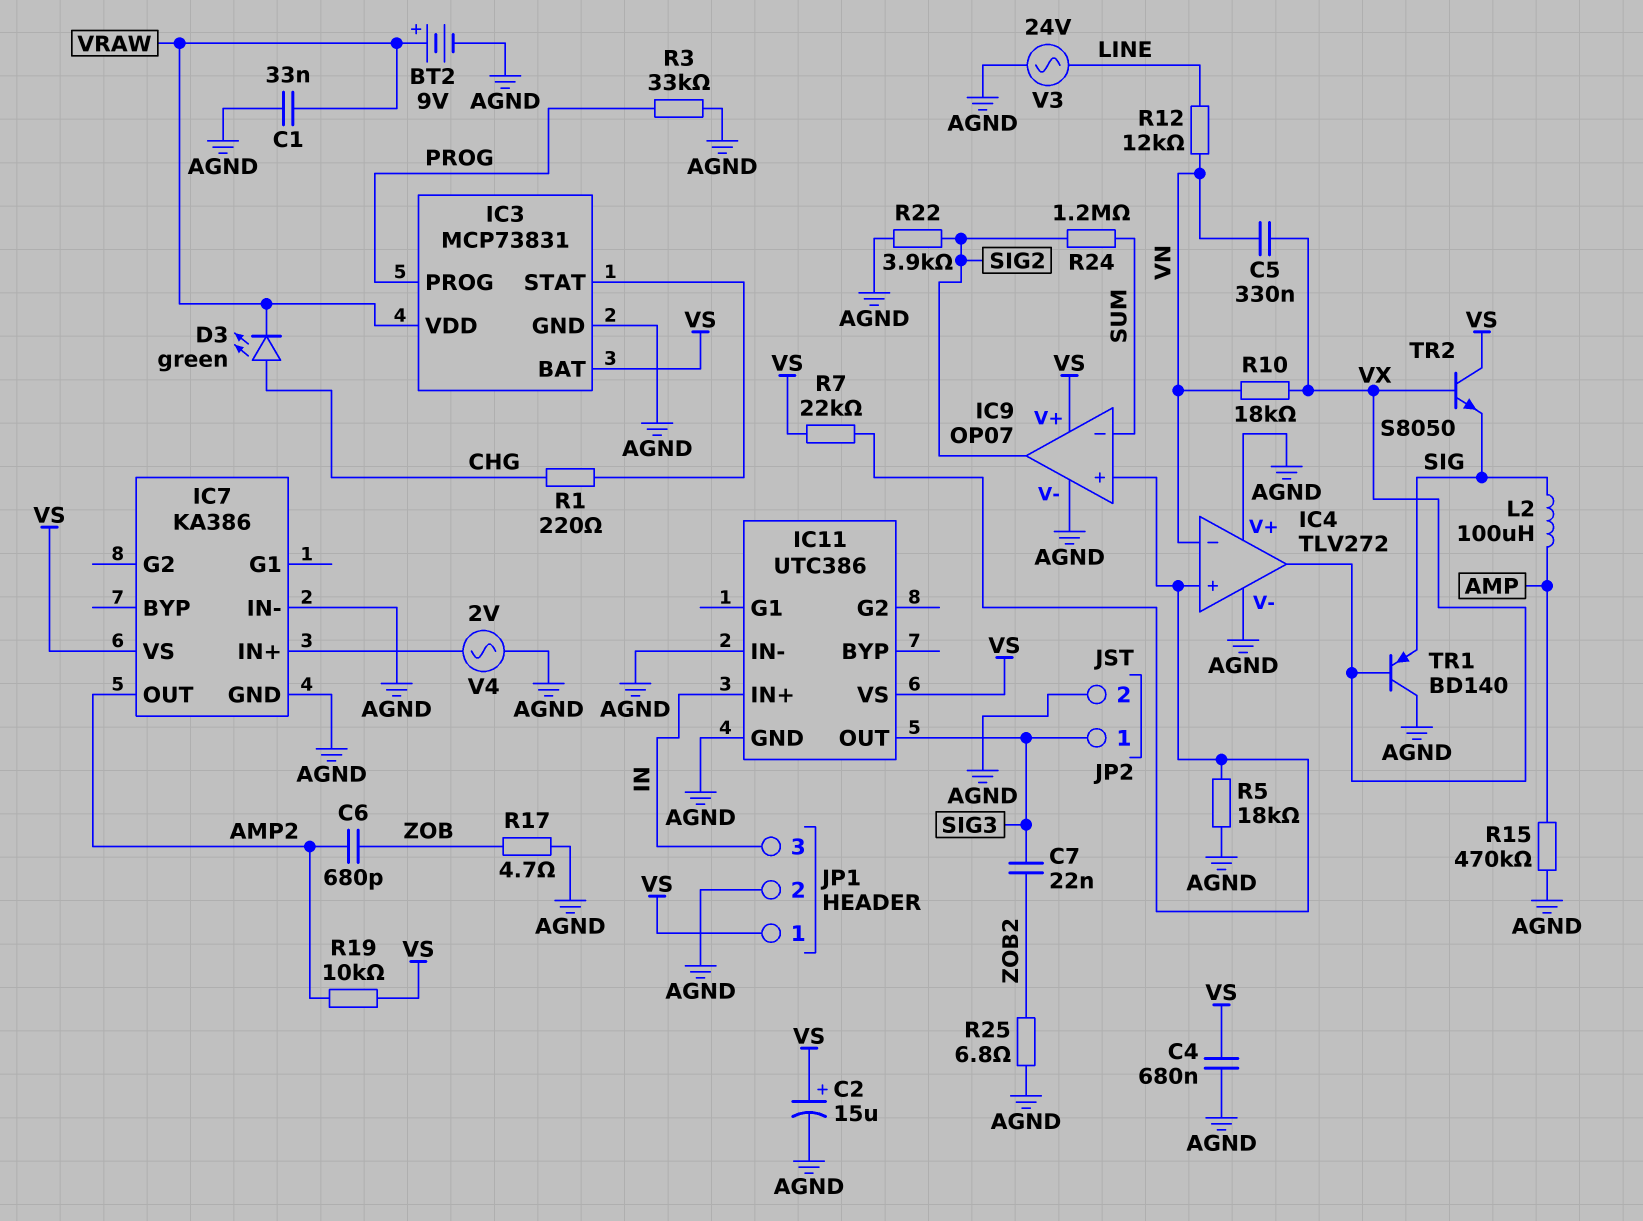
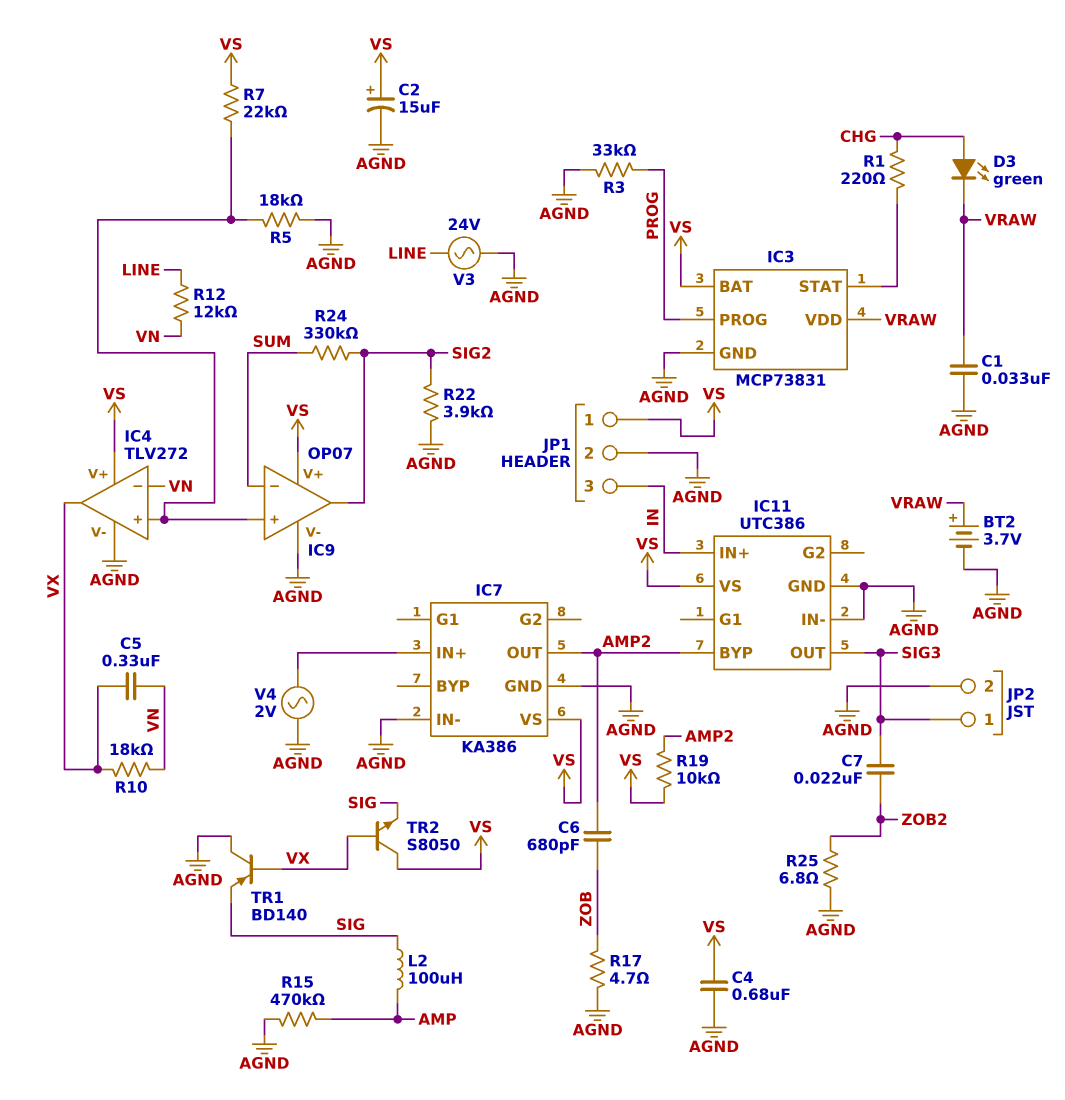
BT2: 9V (plus VRAW, minus AGND) -> 3.7V (plus VRAW, minus AGND)
IC4 pin V+: AGND -> VS
IC11 pin BYP: none -> AMP2
R24: 1.2M (SIG2, SUM) -> 330k (SIG2, SUM)

